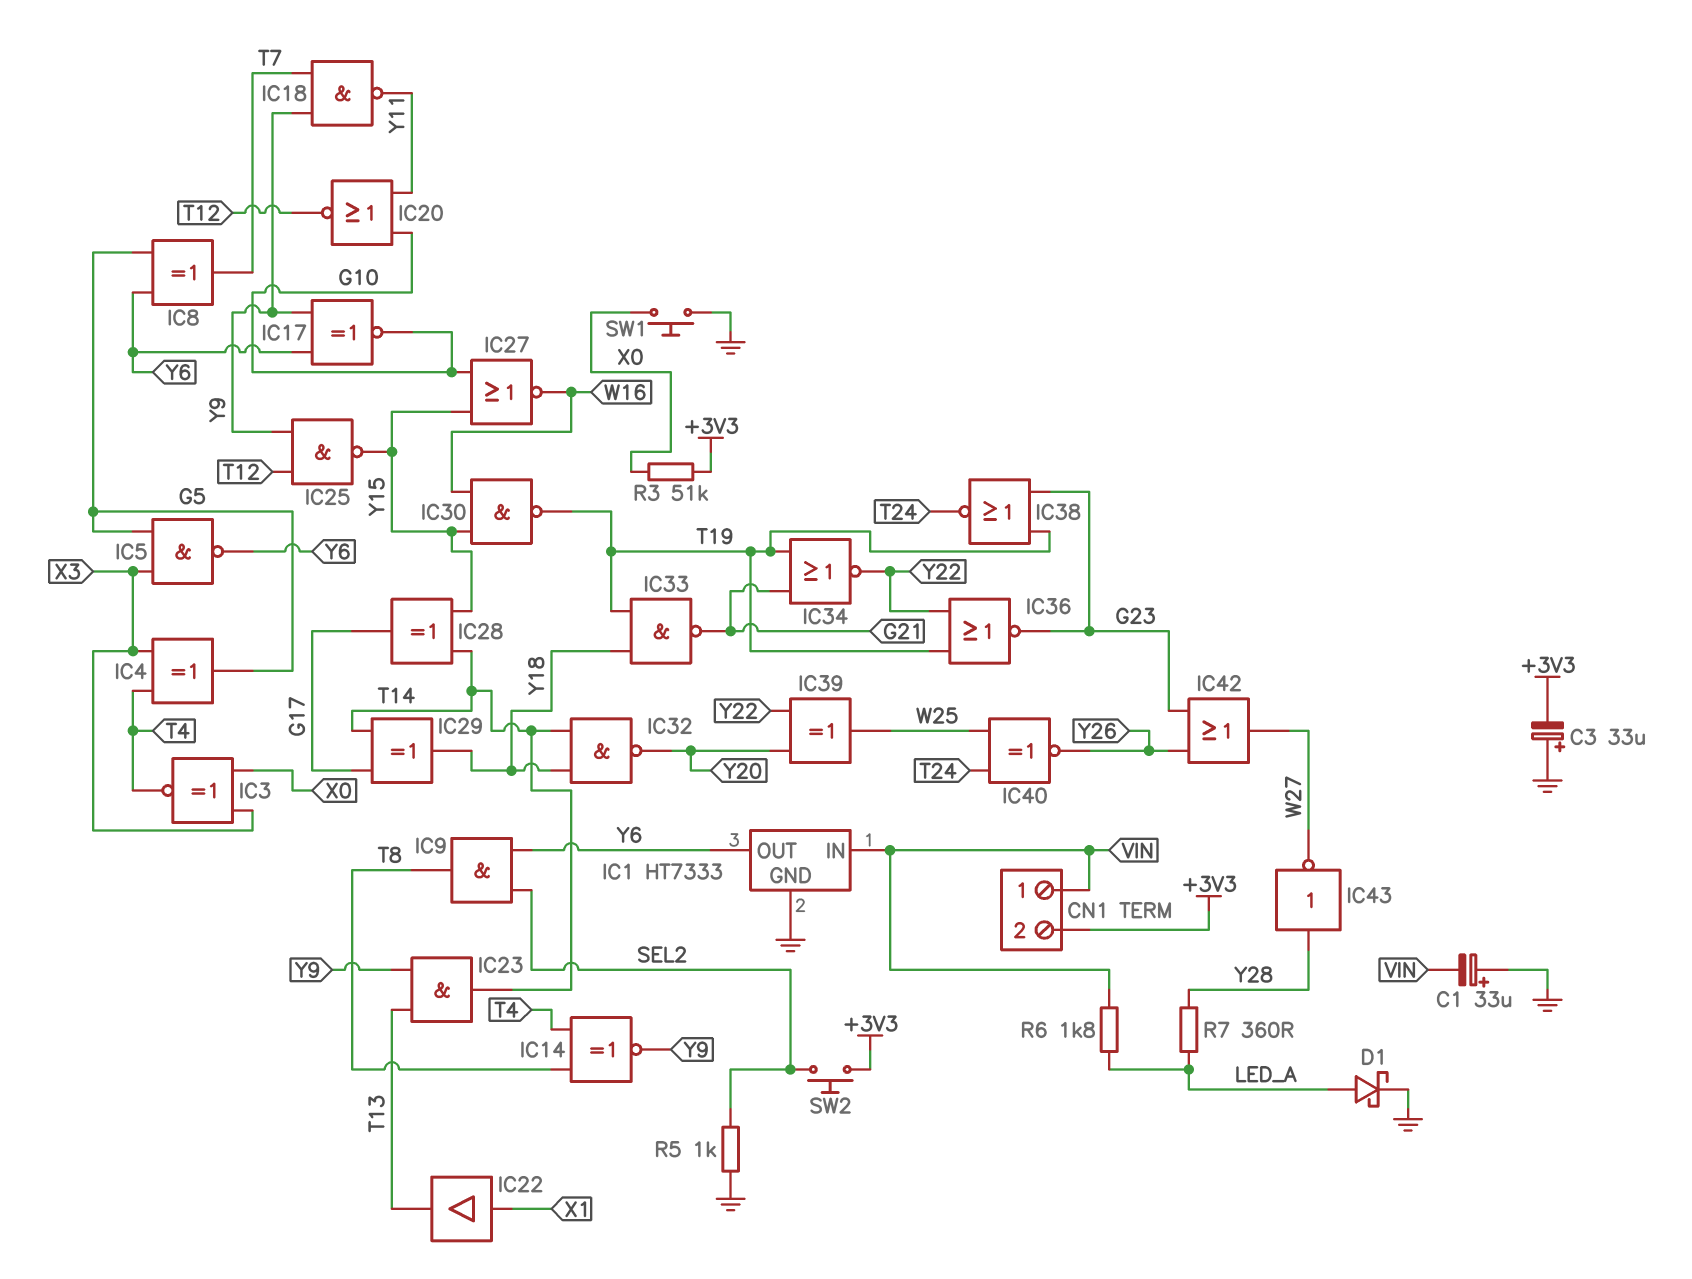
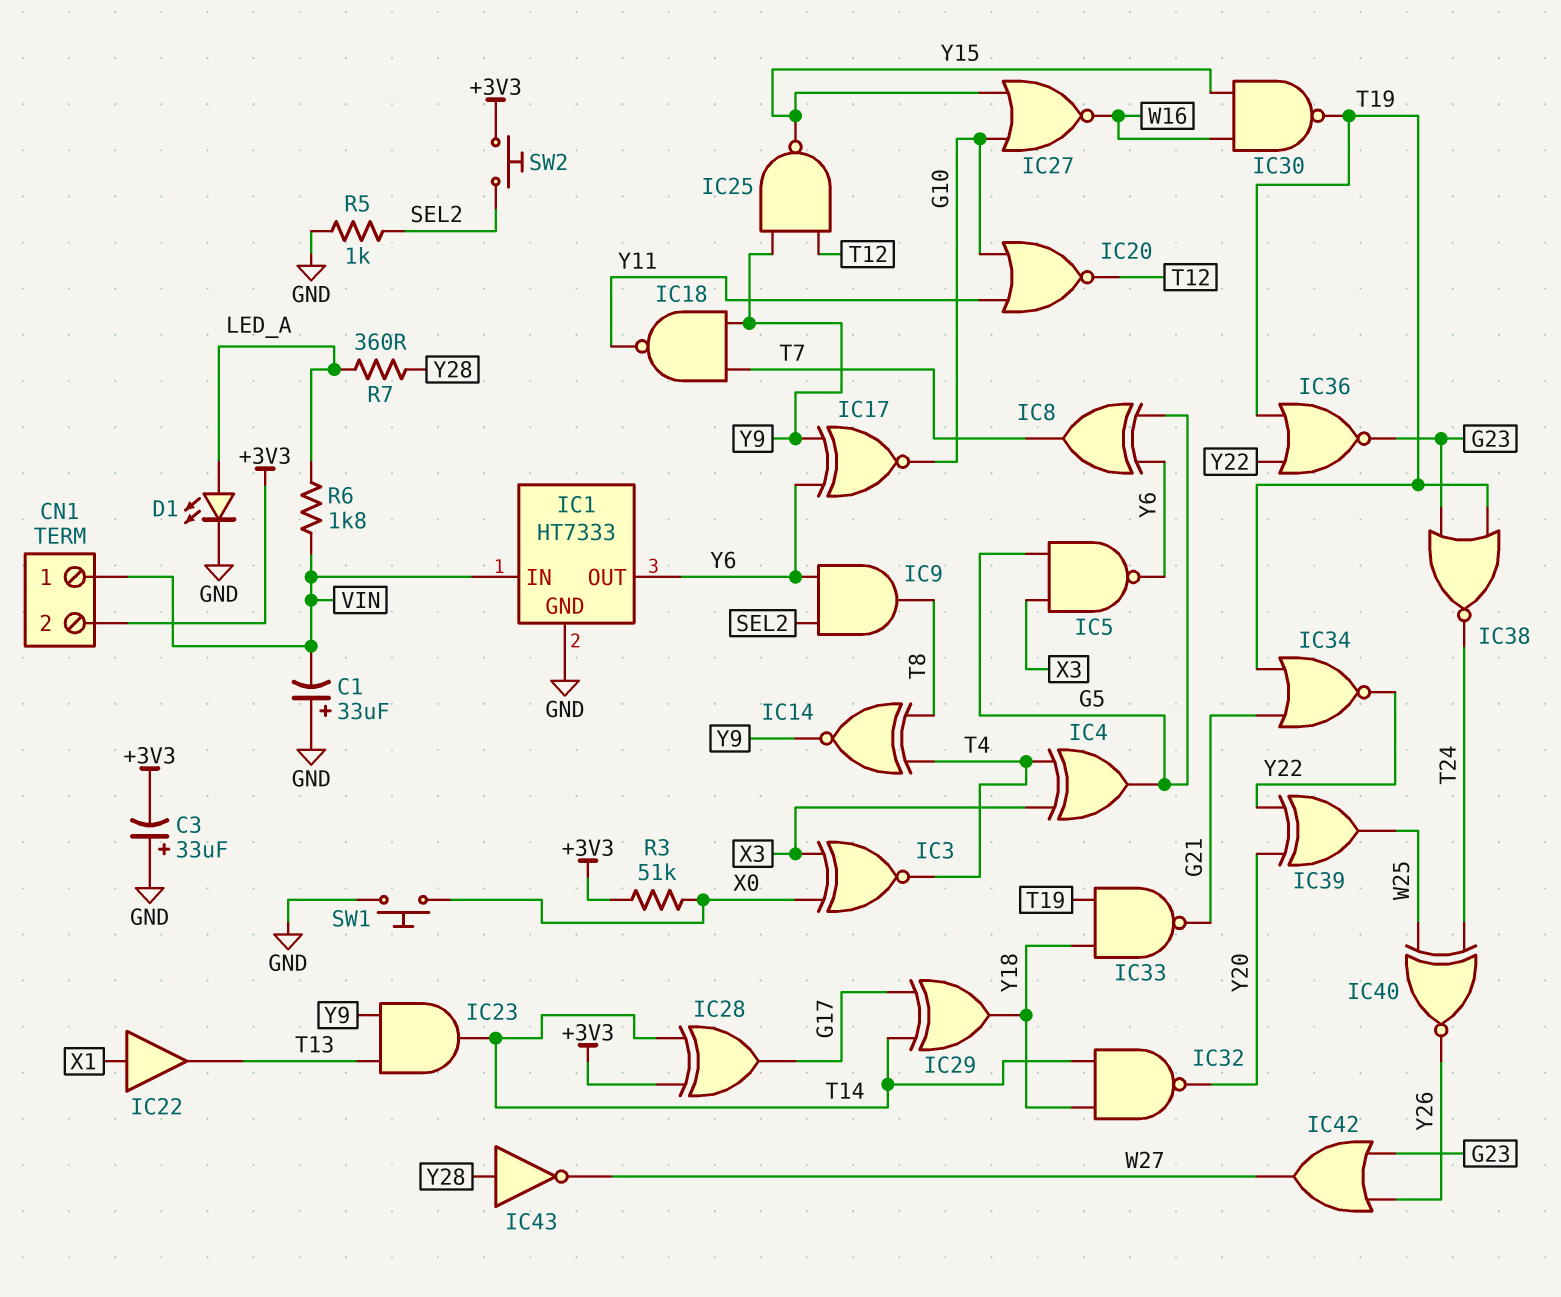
D1: schottky (A LED_A, K GND) -> LED (A LED_A, K GND)
IC28: XOR (in T14, in Y15, out G17) -> XOR (in +3V3, in T14, out G17)

